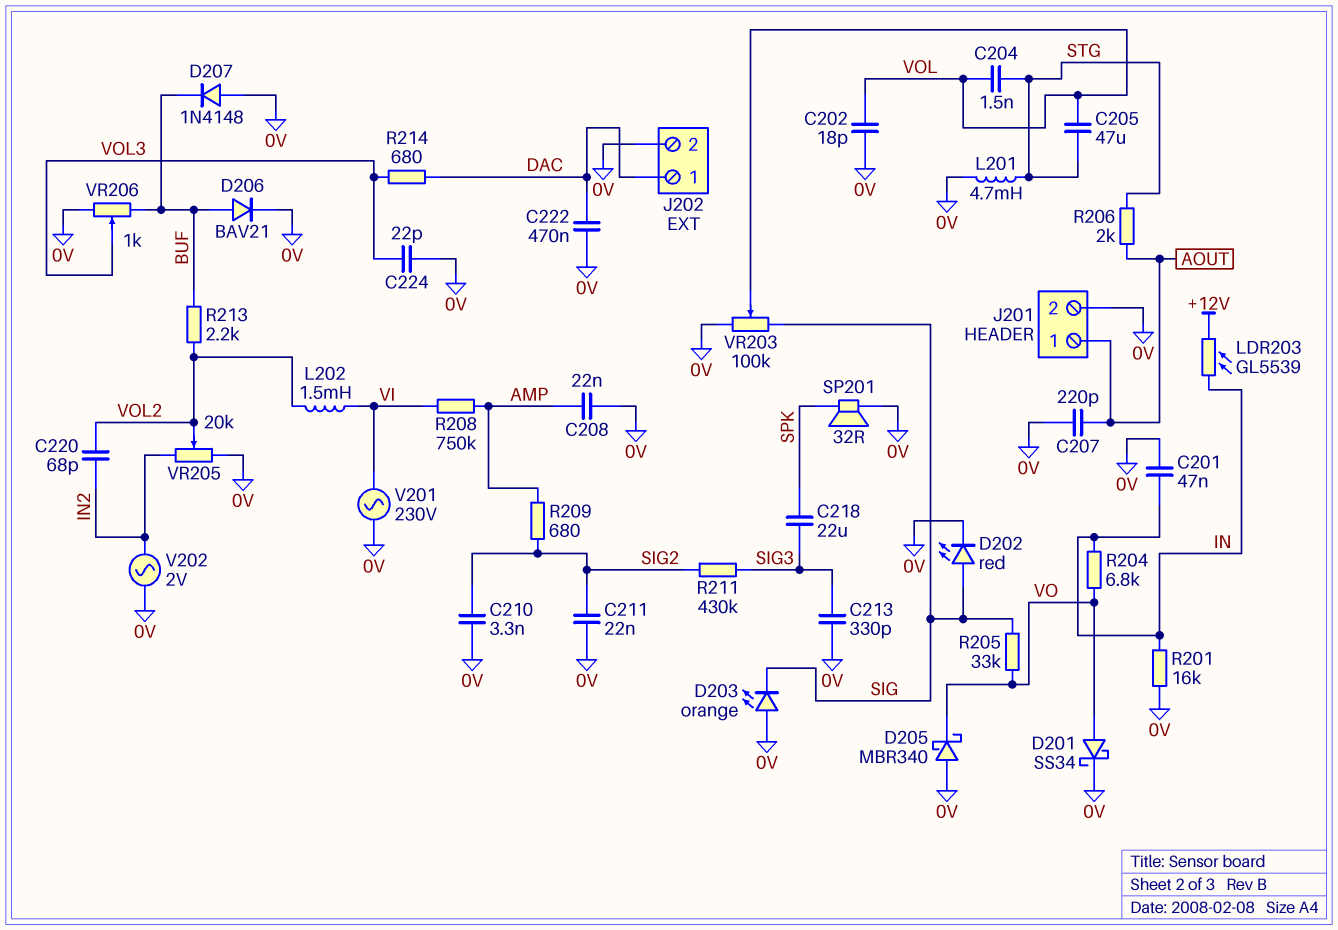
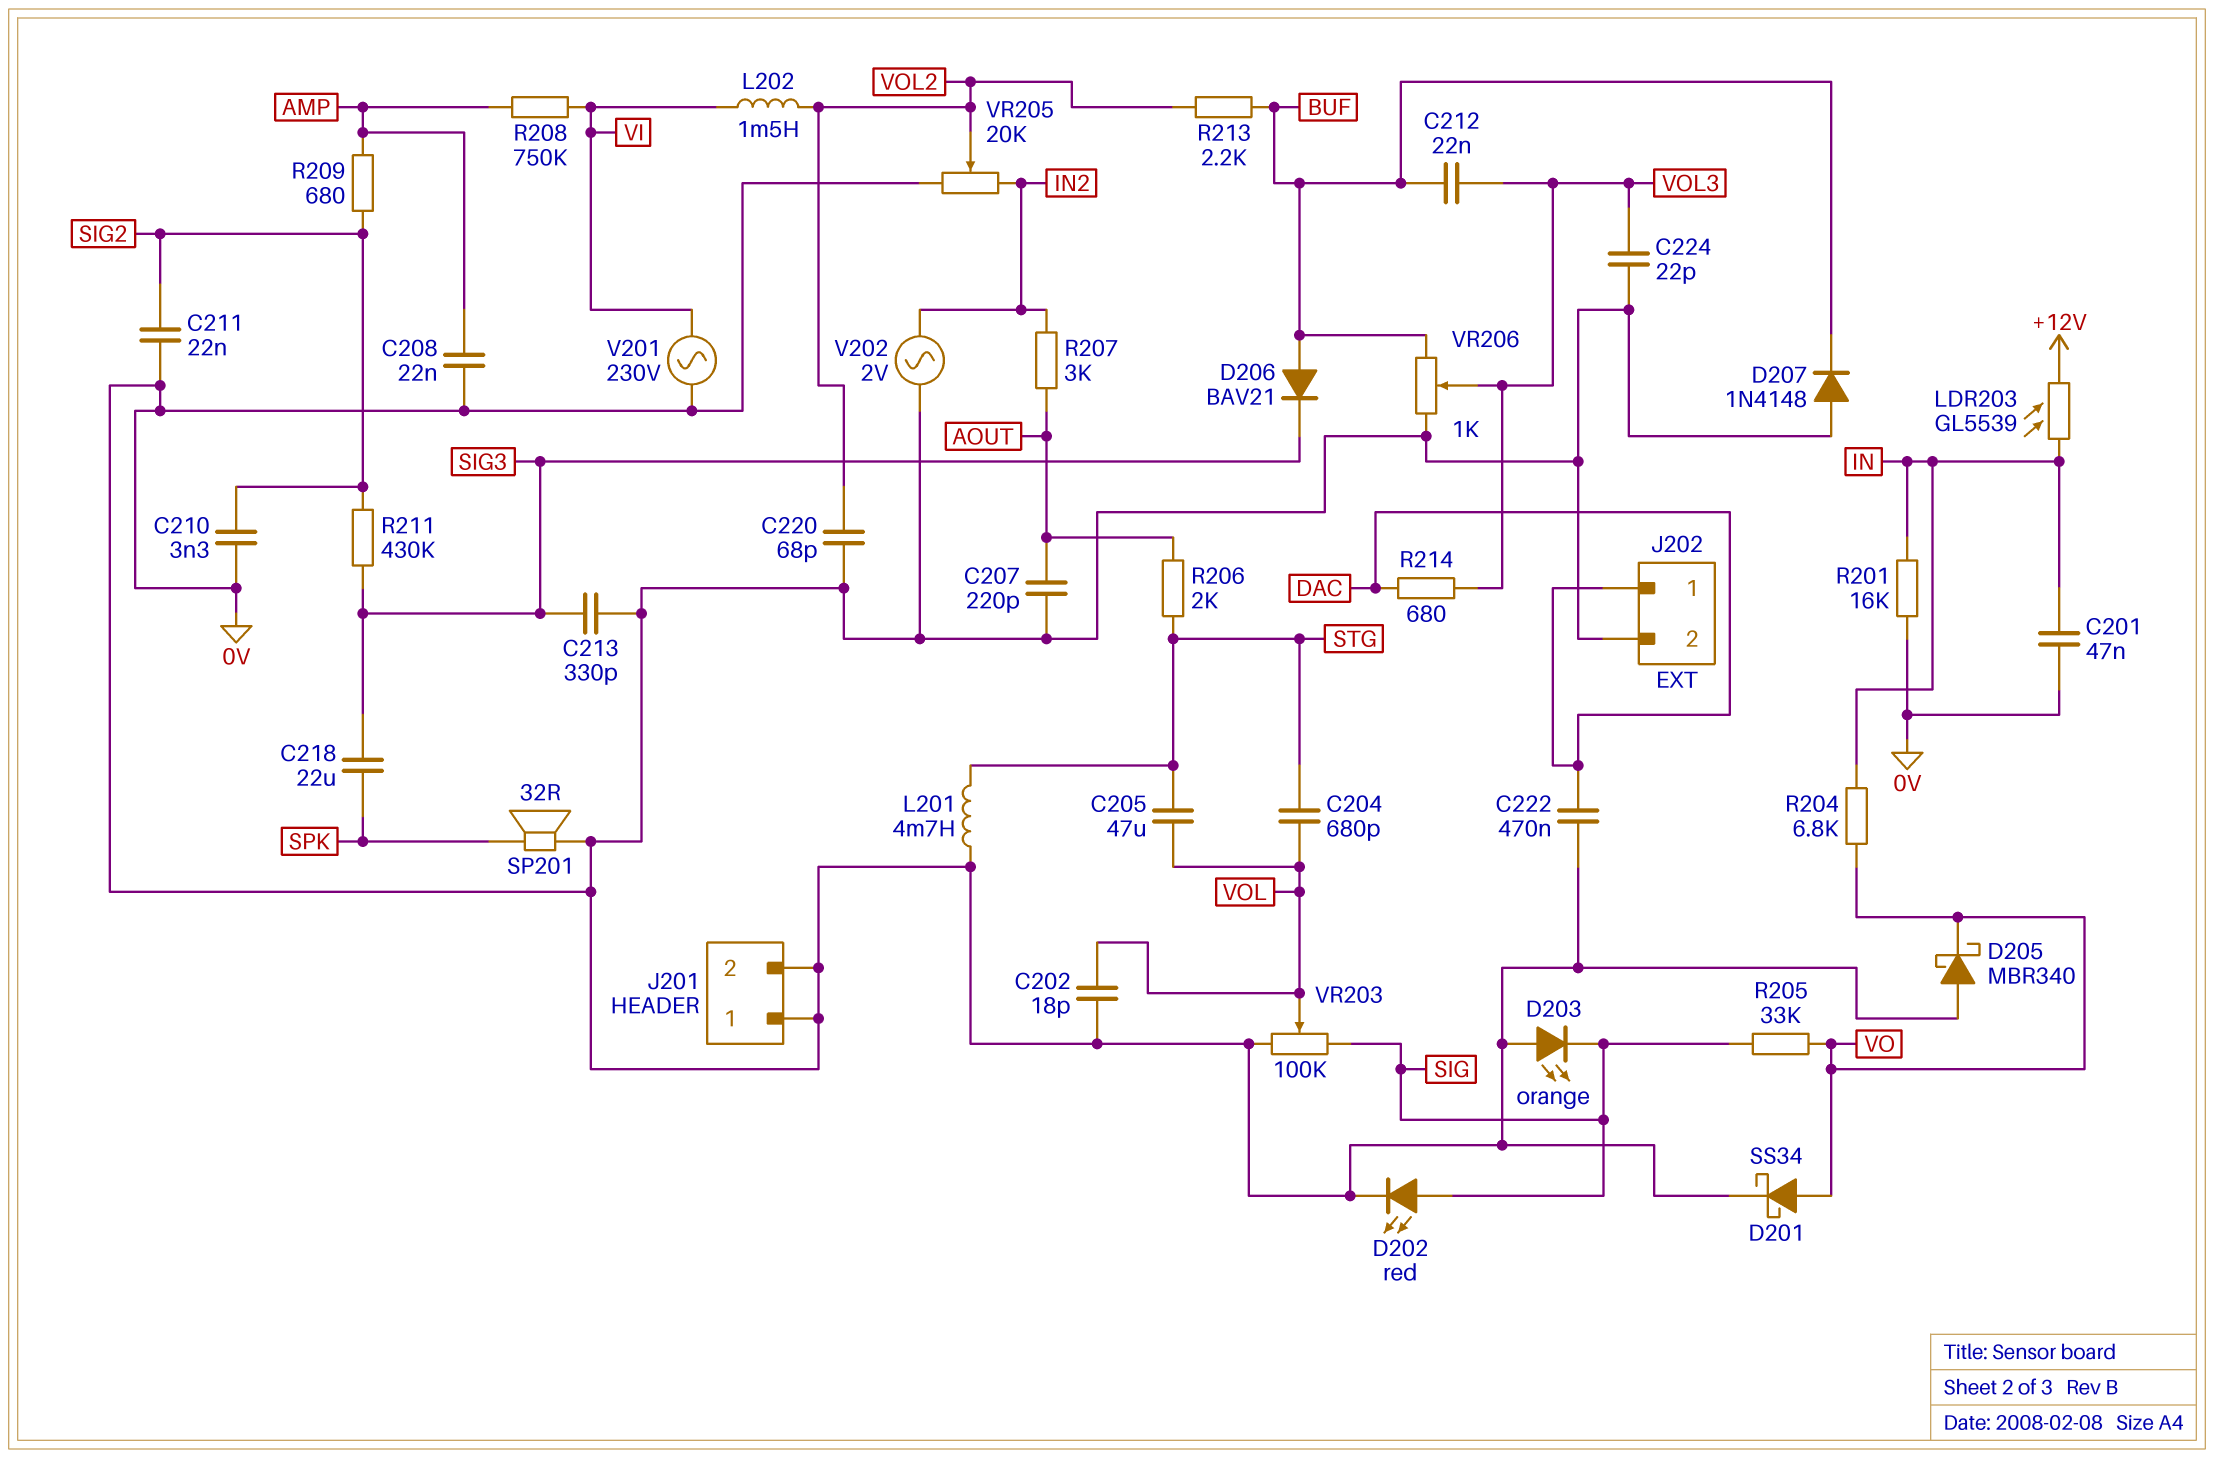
C204: 1.5nF (STG, VOL) -> 680pF (STG, VOL)
C212: none -> 22nF (BUF, VOL3)
C220: 68pF (IN2, VOL2) -> 68pF (0V, VOL2)
D206: diode BAV21 (A BUF, K 0V) -> diode BAV21 (A BUF, K SIG3)
J201 pin 1: AOUT -> 0V
R207: none -> 3k (AOUT, IN2)

